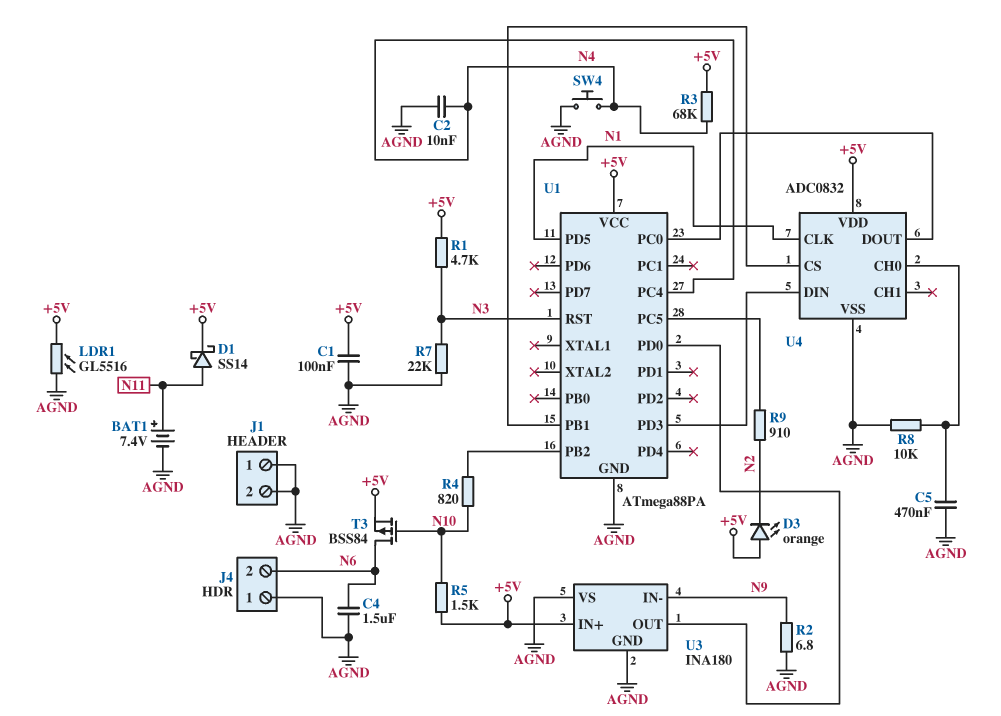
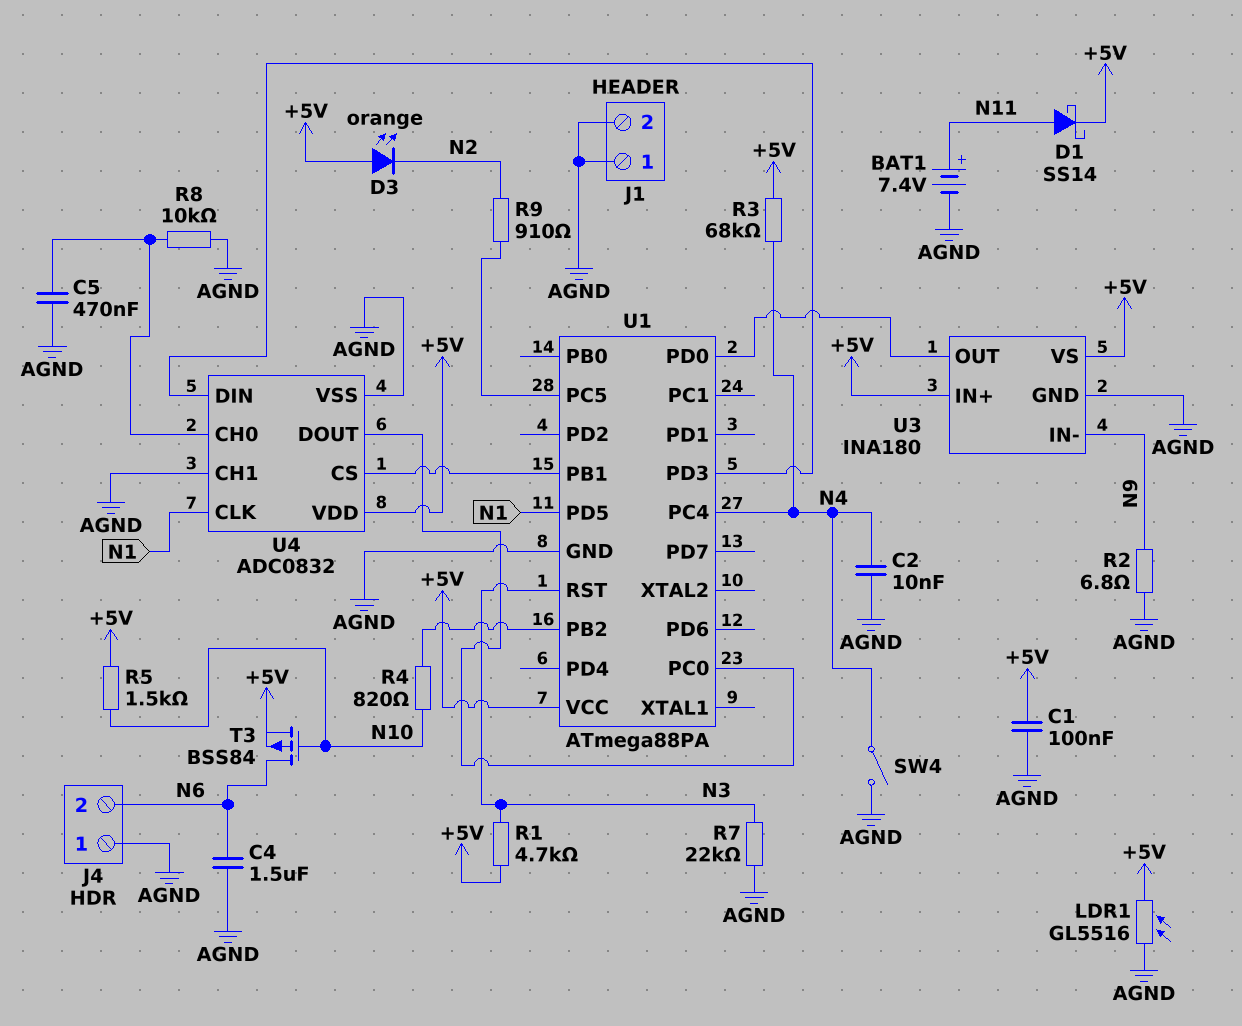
SW4: button (AGND, N4) -> switch (AGND, N4)
U3 pin VS: AGND -> +5V
U4 pin CH1: none -> AGND

